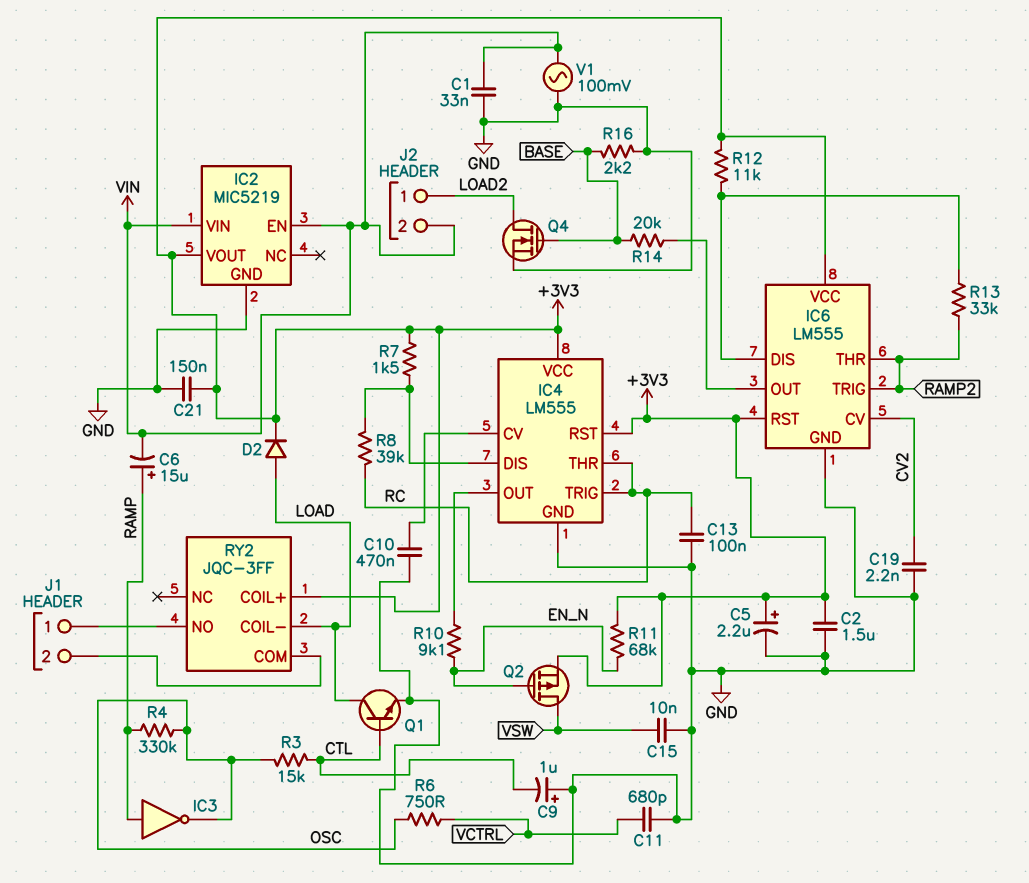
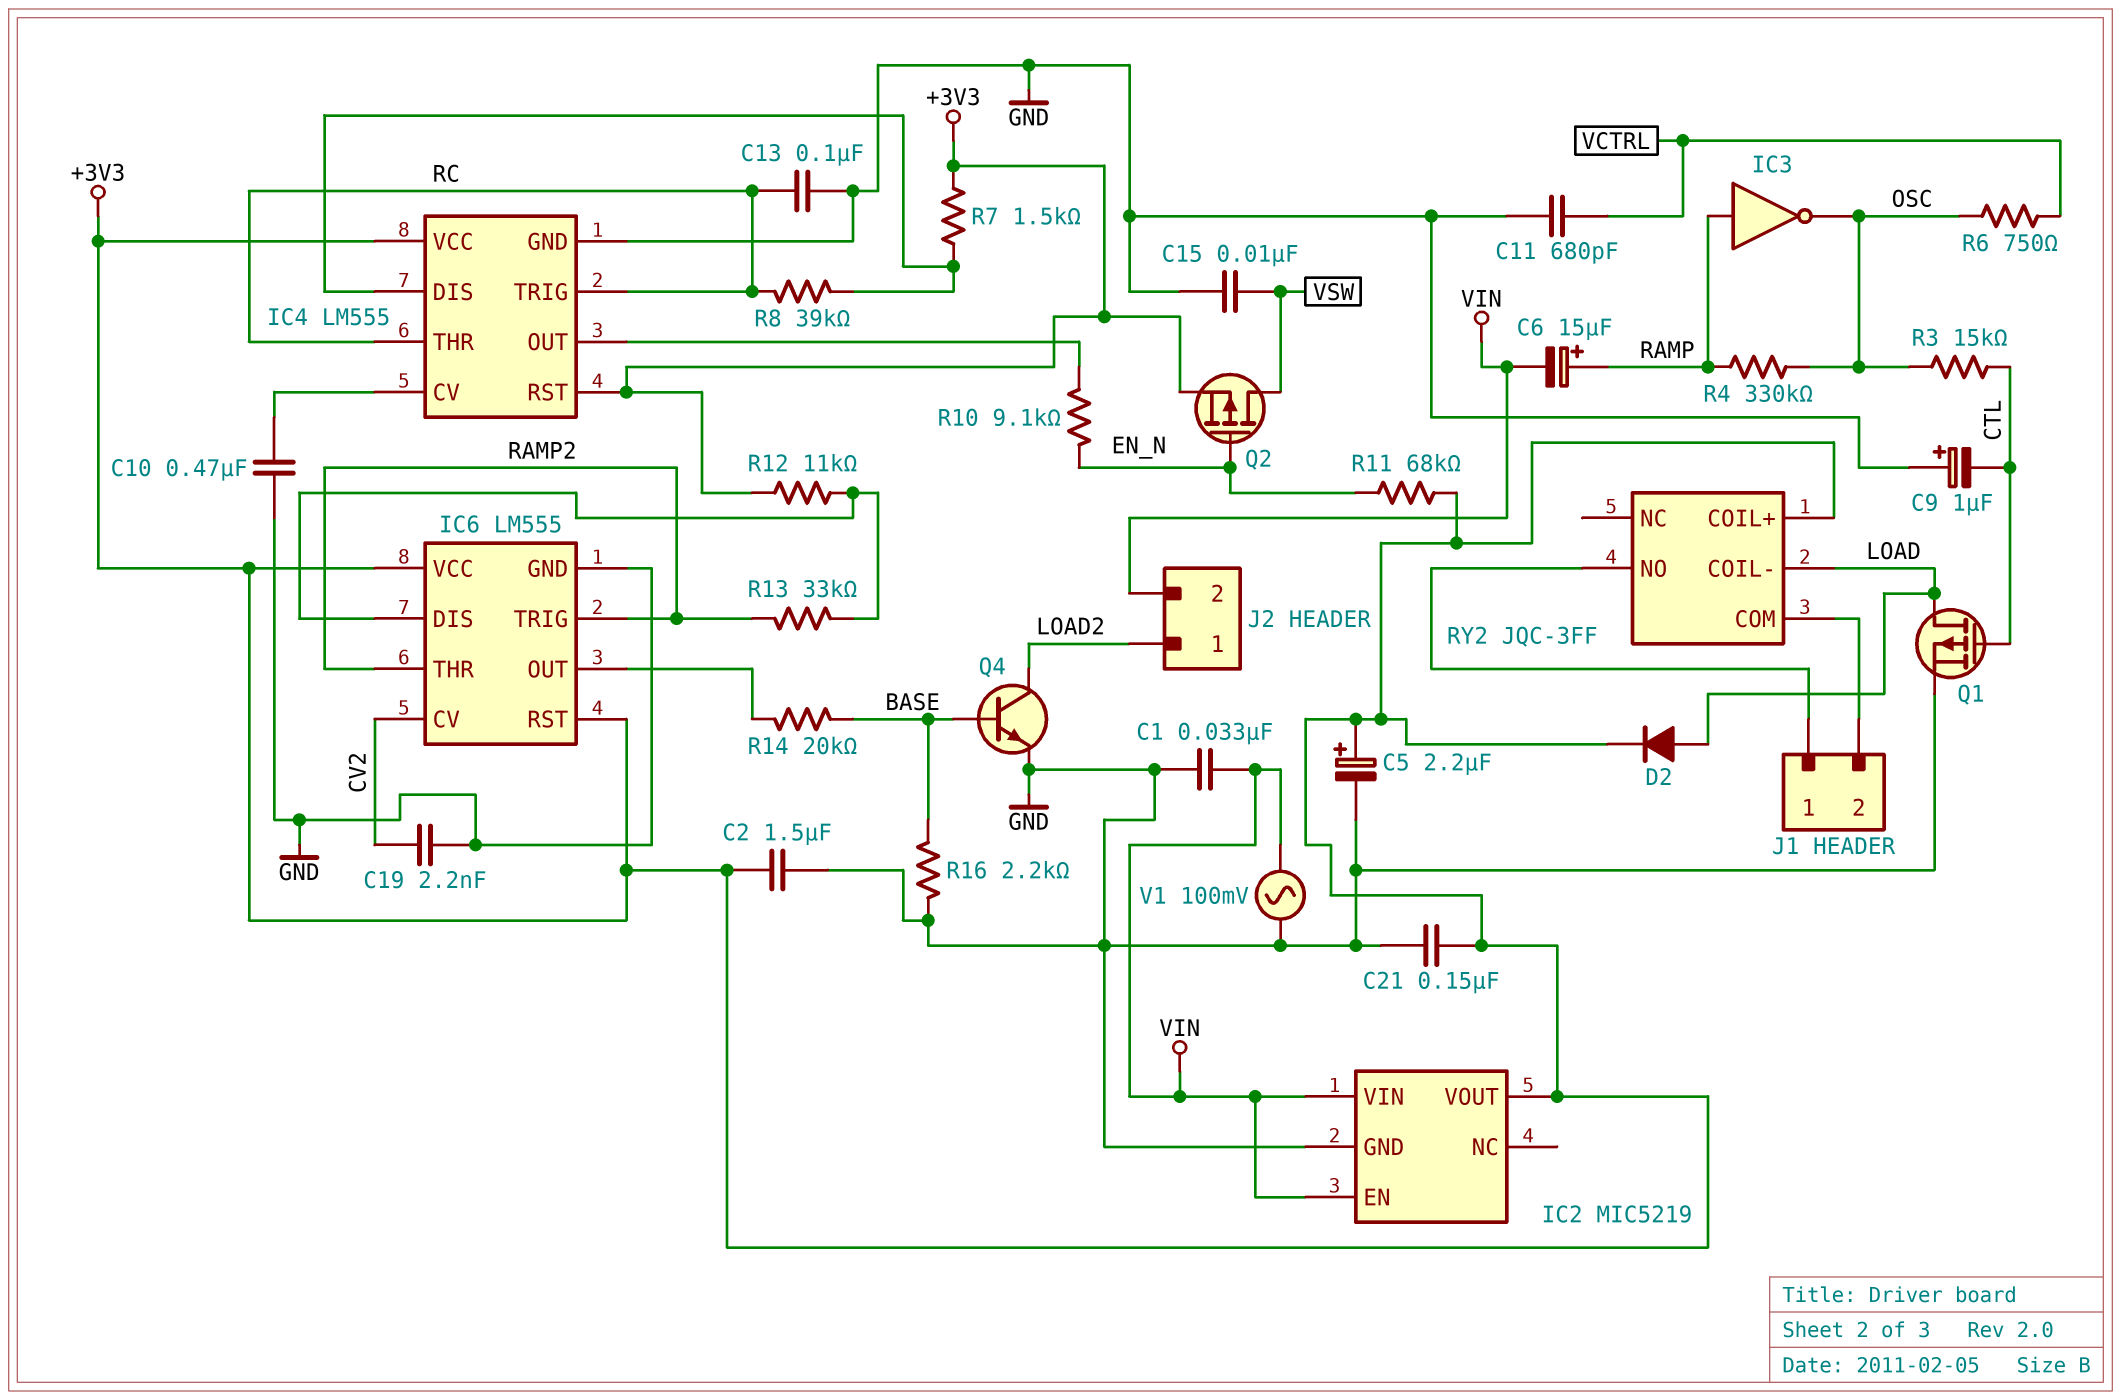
Q1: NPN (B CTL, C LOAD, E GND) -> PMOS (G CTL, D LOAD, S GND)
Q4: NMOS (G BASE, D LOAD2, S GND) -> NPN (B BASE, C LOAD2, E GND)

